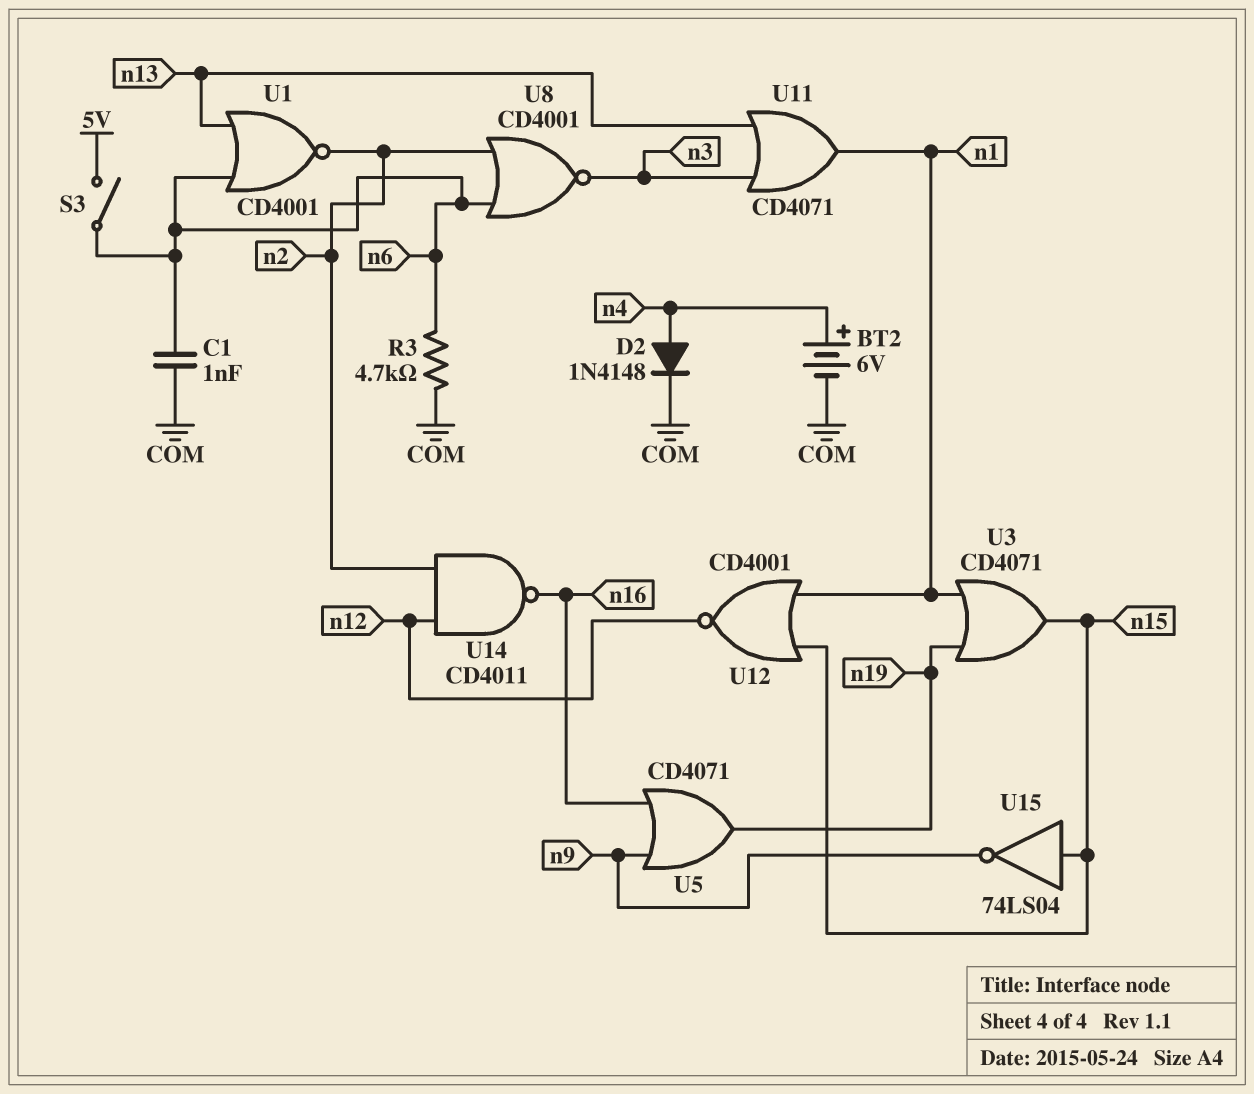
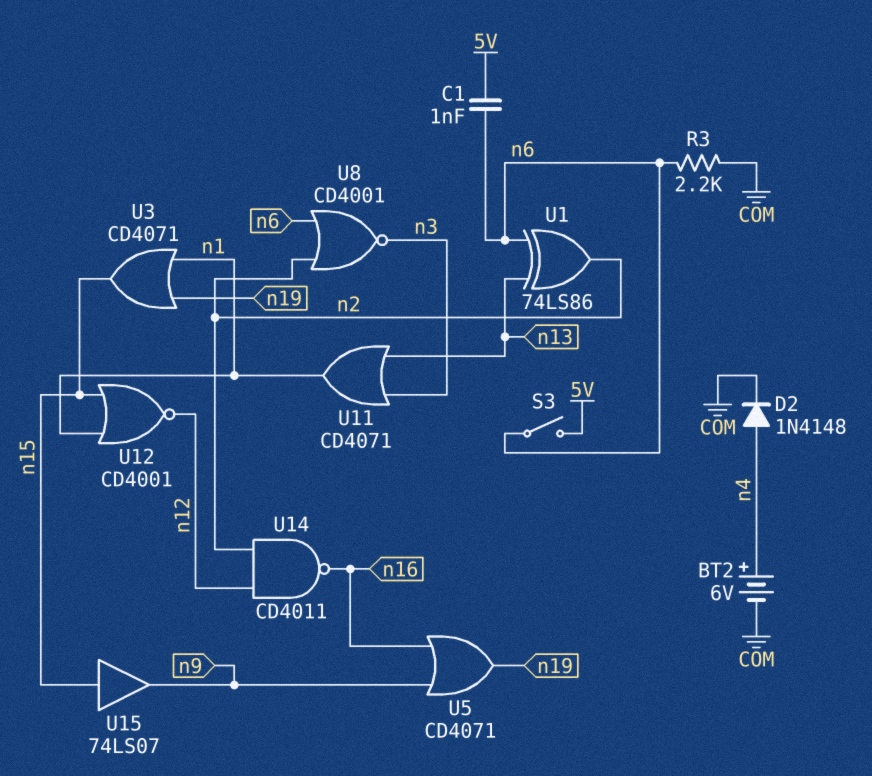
C1: 1nF (COM, n6) -> 1nF (5V, n6)
R3: 4.7k (COM, n6) -> 2.2k (COM, n6)
U1: NOR CD4001 (in n6, in n13, out n2) -> XOR 74LS86 (in n6, in n13, out n2)
U15: NOT 74LS04 (in n15, out n9) -> buffer 74LS07 (in n15, out n9)

